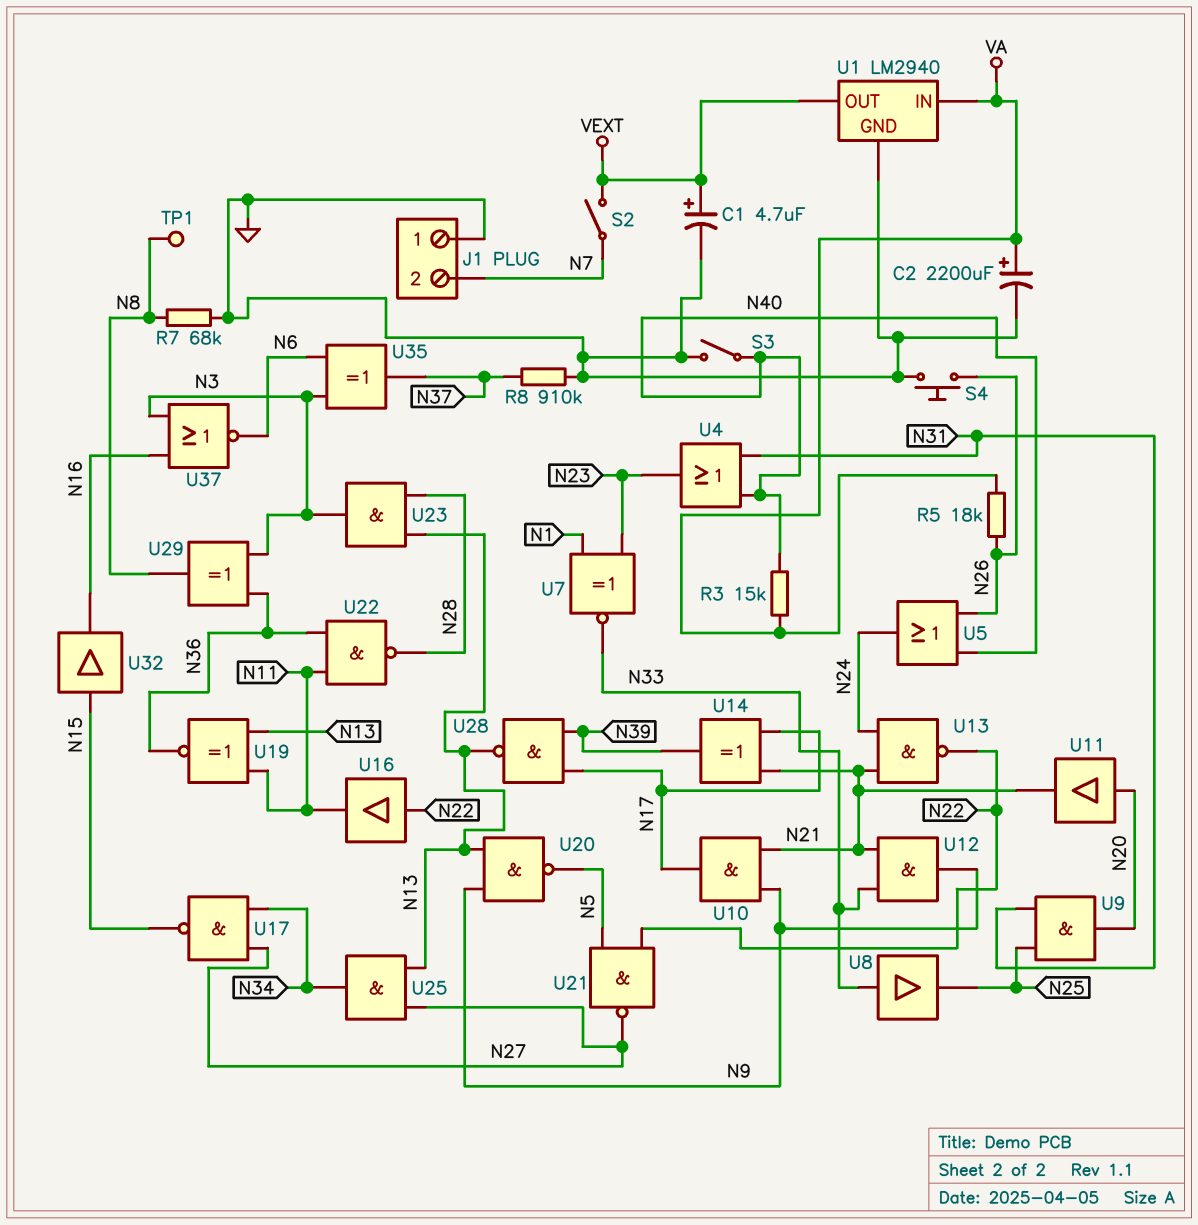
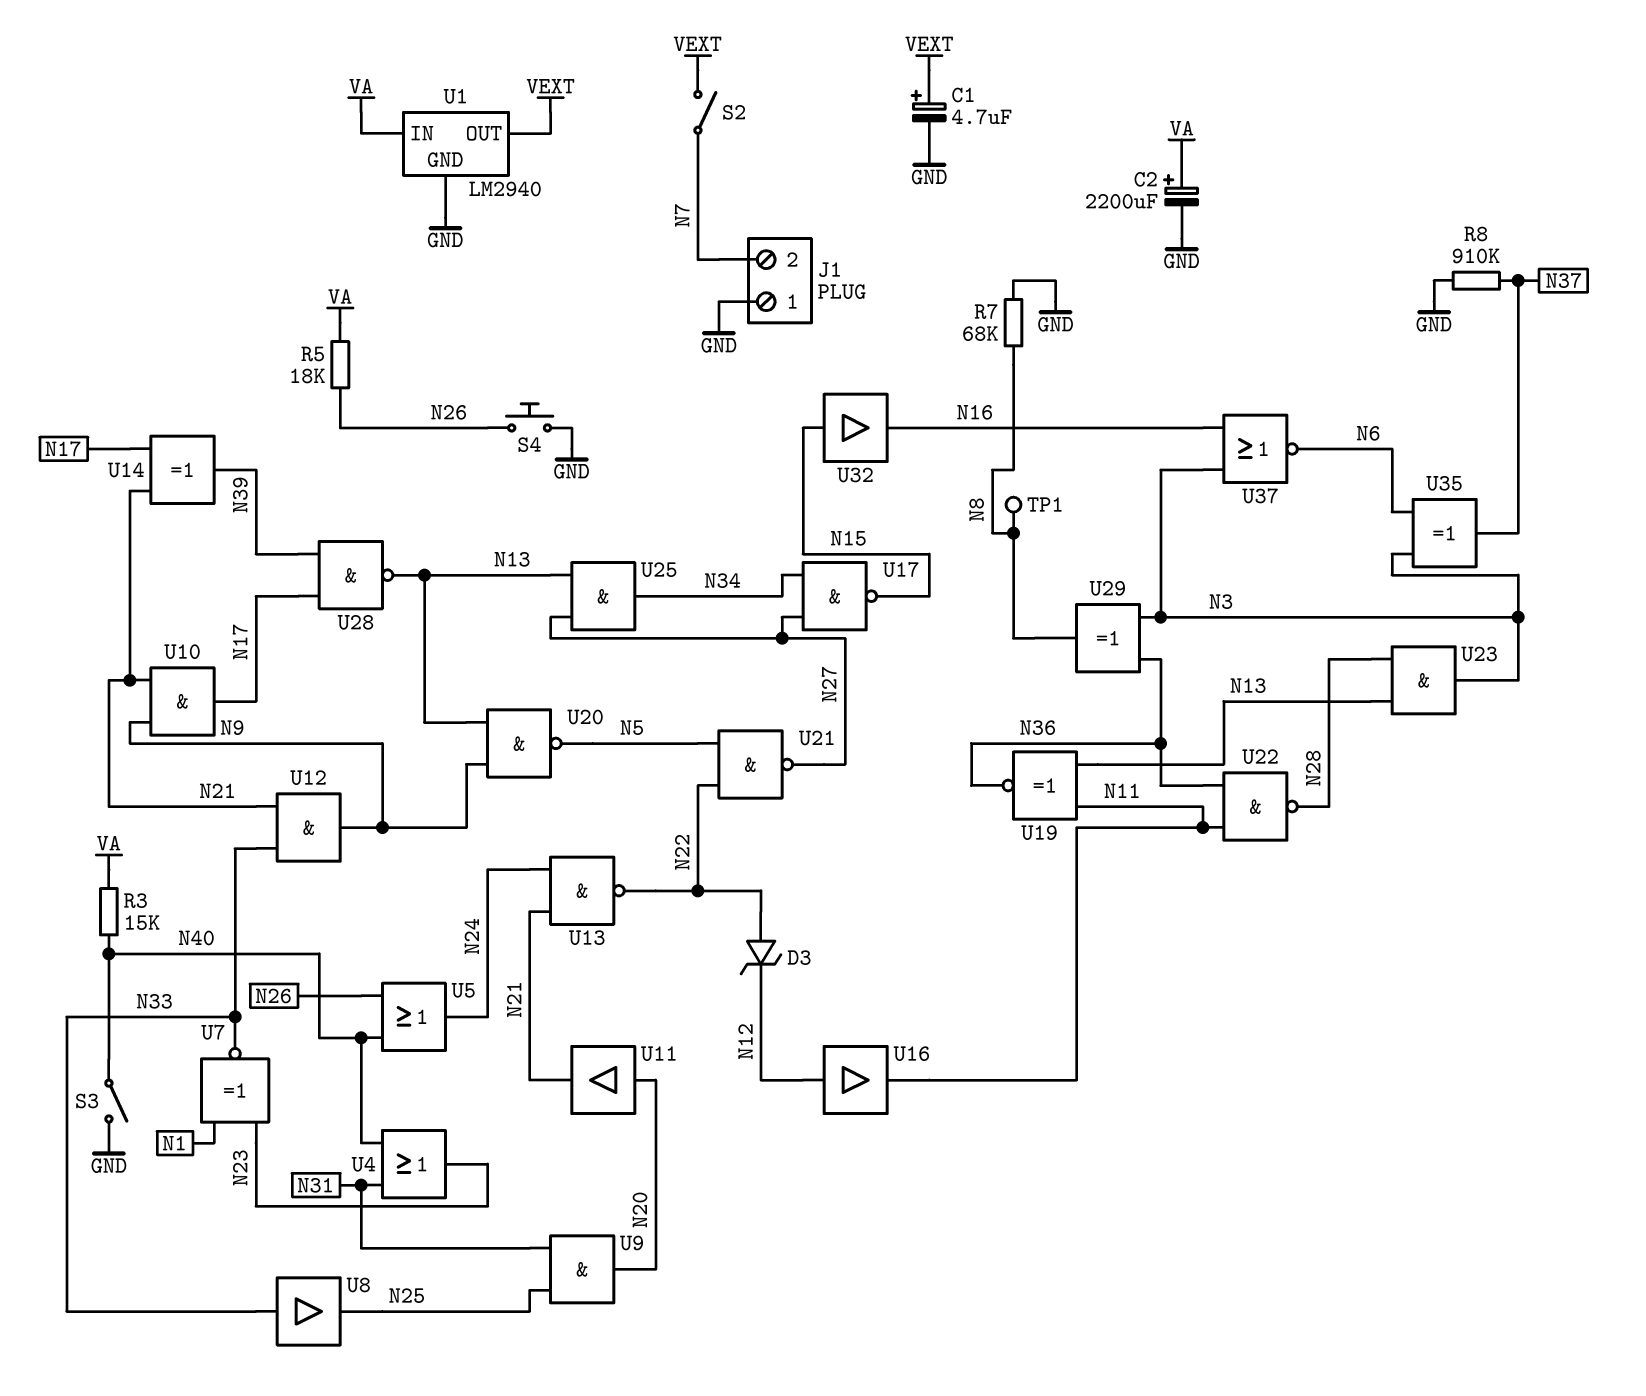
D3: none -> zener (A N22, K N12)
U16: buffer (in N22, out N11) -> buffer (in N12, out N11)

